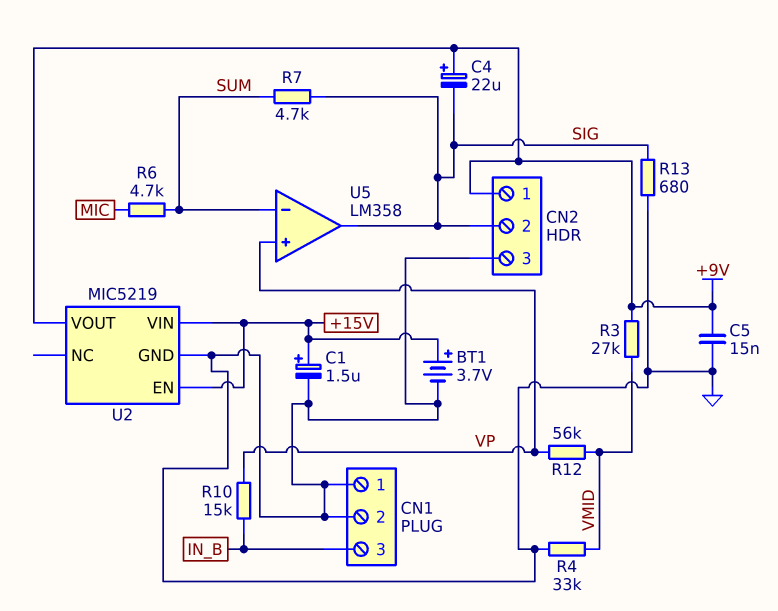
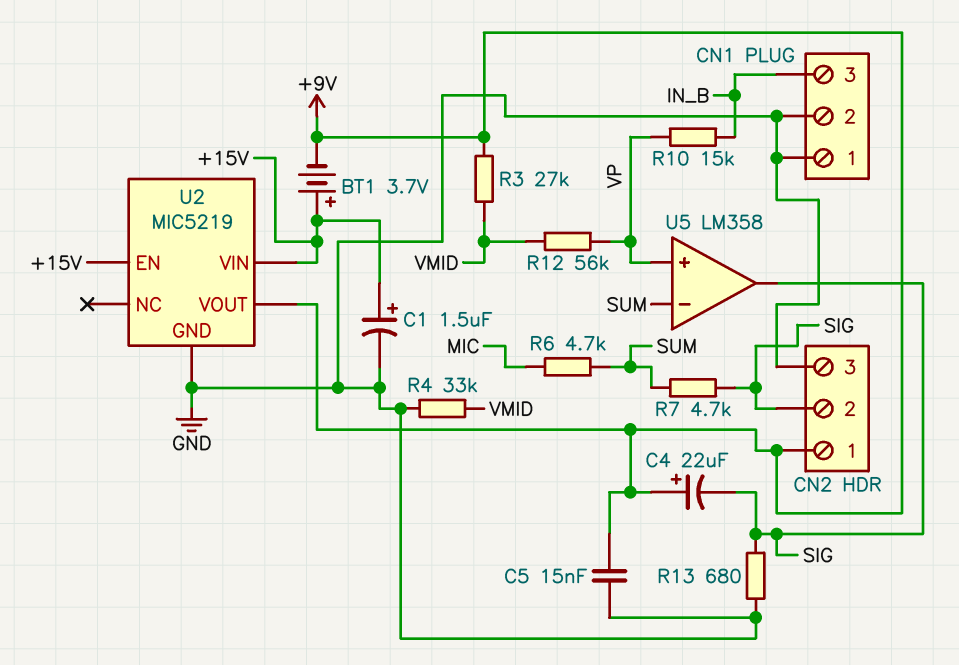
BT1: 3.7V (plus +15V, minus GND) -> 3.7V (plus +15V, minus +9V)

